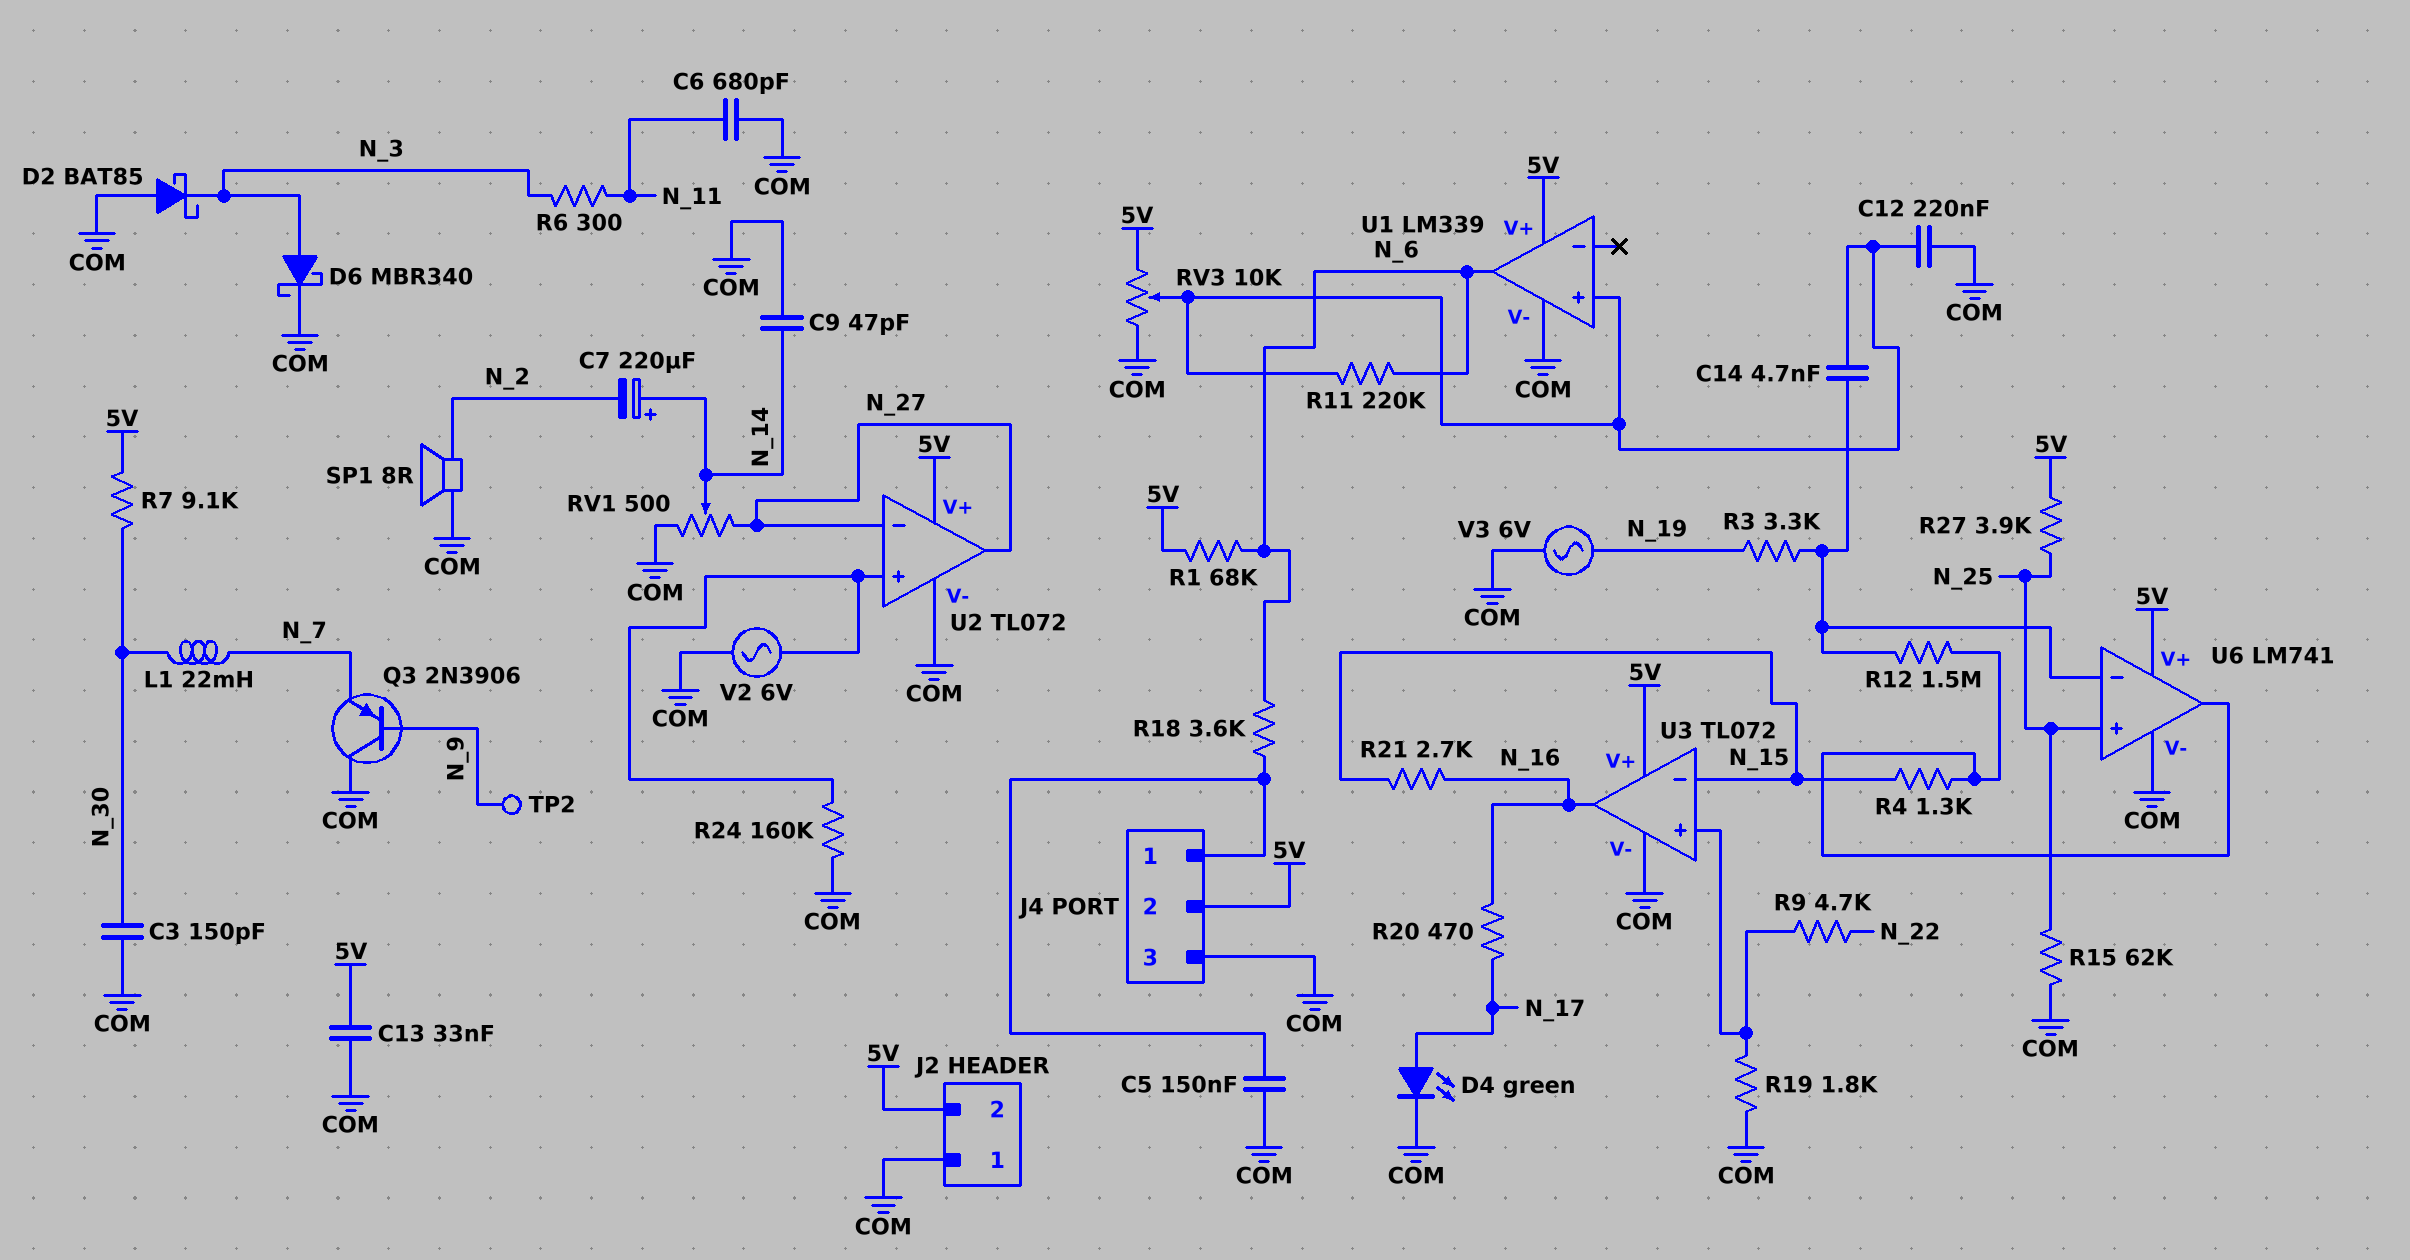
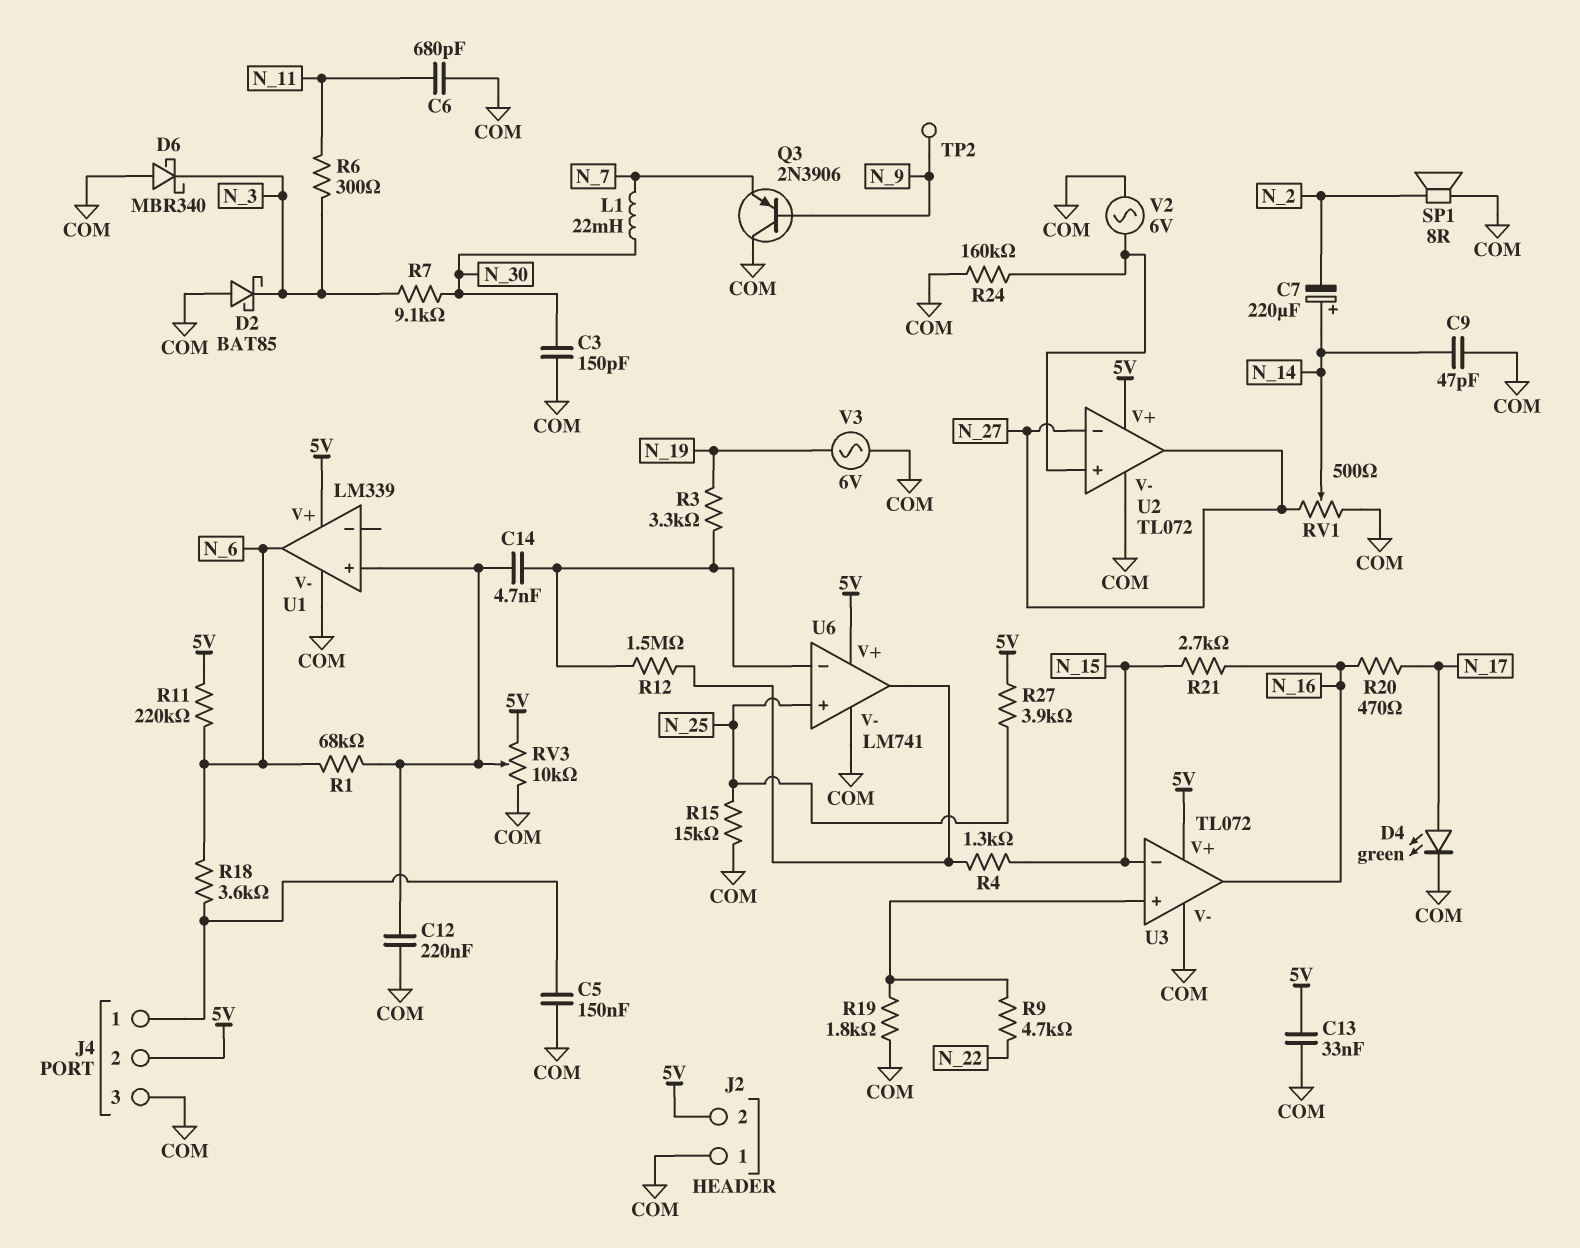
D6: schottky MBR340 (A N_3, K COM) -> schottky MBR340 (A COM, K N_3)
R1: 68k (5V, N_6) -> 68k (N_6, U1/in+)
R7: 9.1k (5V, N_30) -> 9.1k (N_3, N_30)
R11: 220k (N_6, U1/in+) -> 220k (5V, N_6)
R15: 62k (COM, N_25) -> 15k (COM, N_25)

